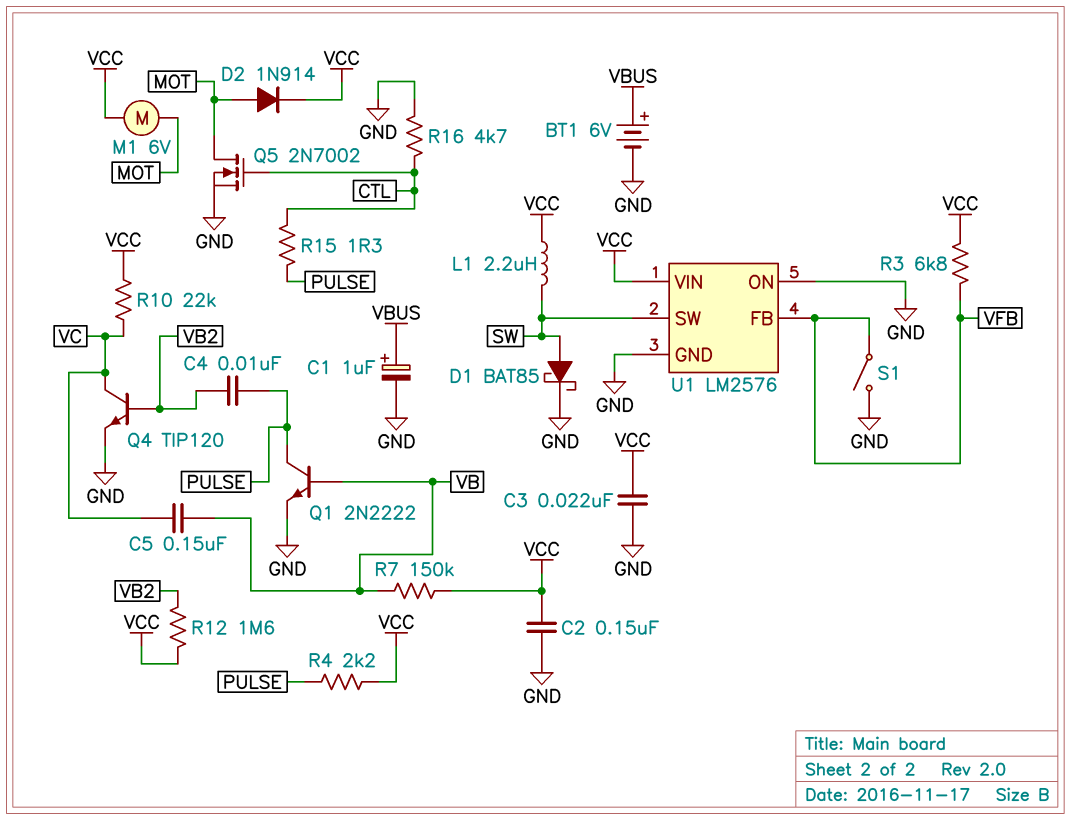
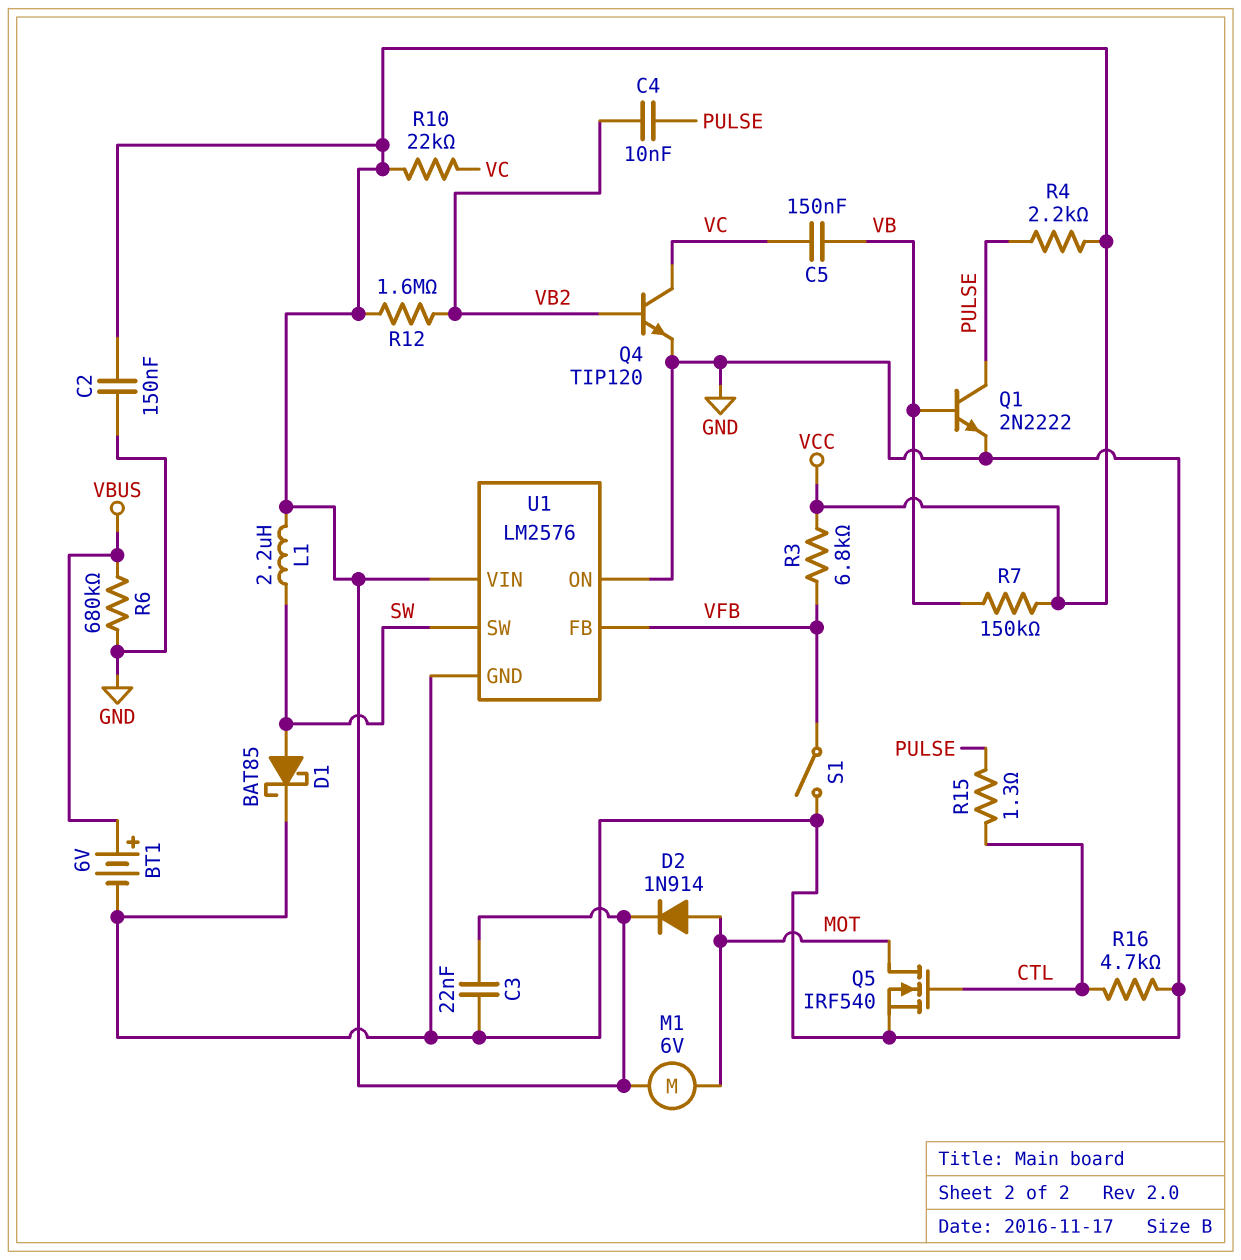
C1: 1uF (plus VBUS, minus GND) -> none
Q5: NMOS 2N7002 (G CTL, D MOT, S GND) -> NMOS IRF540 (G CTL, D MOT, S GND)
R6: none -> 680k (GND, VBUS)

